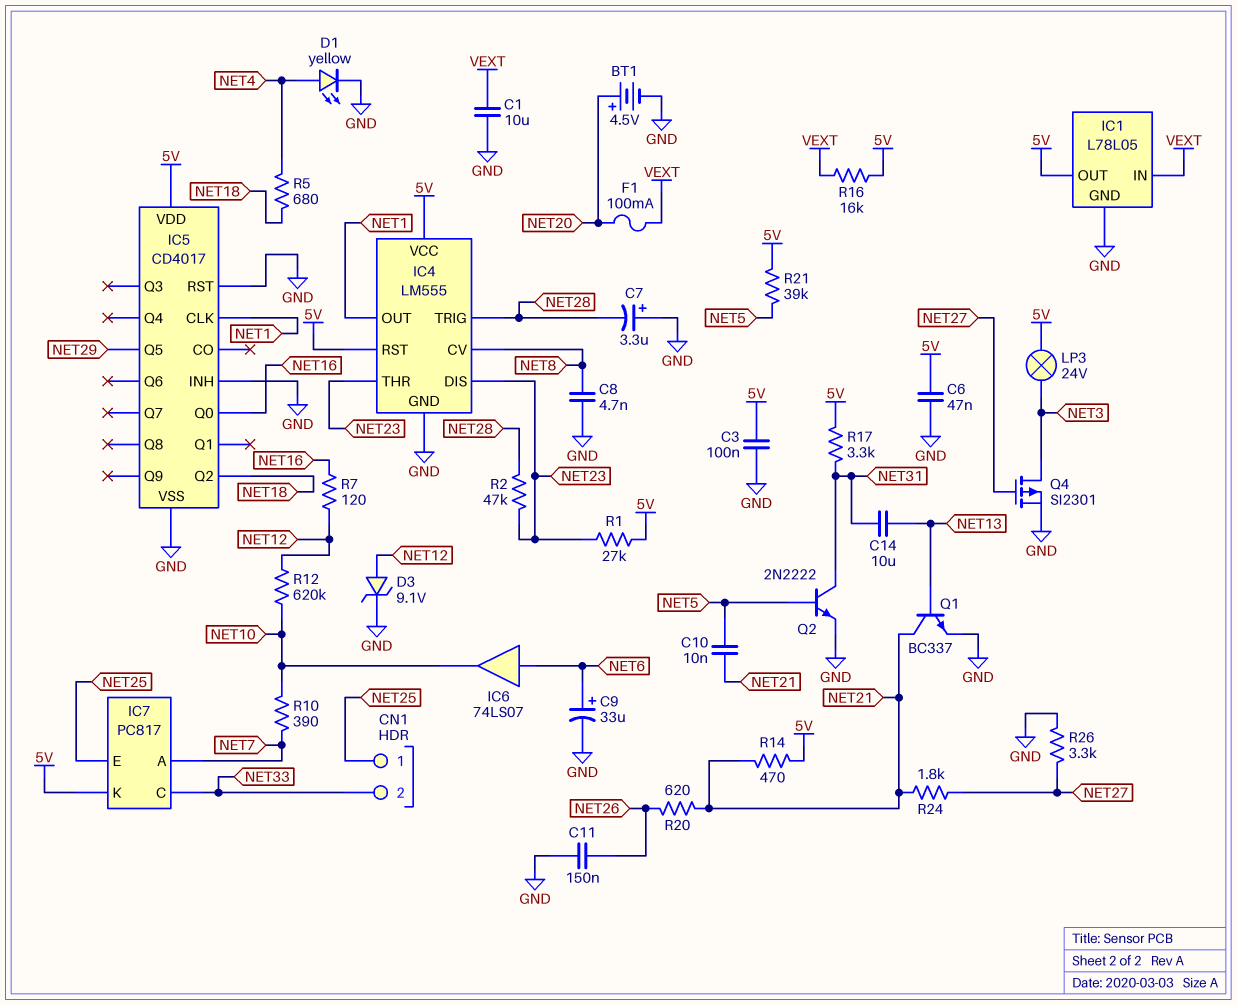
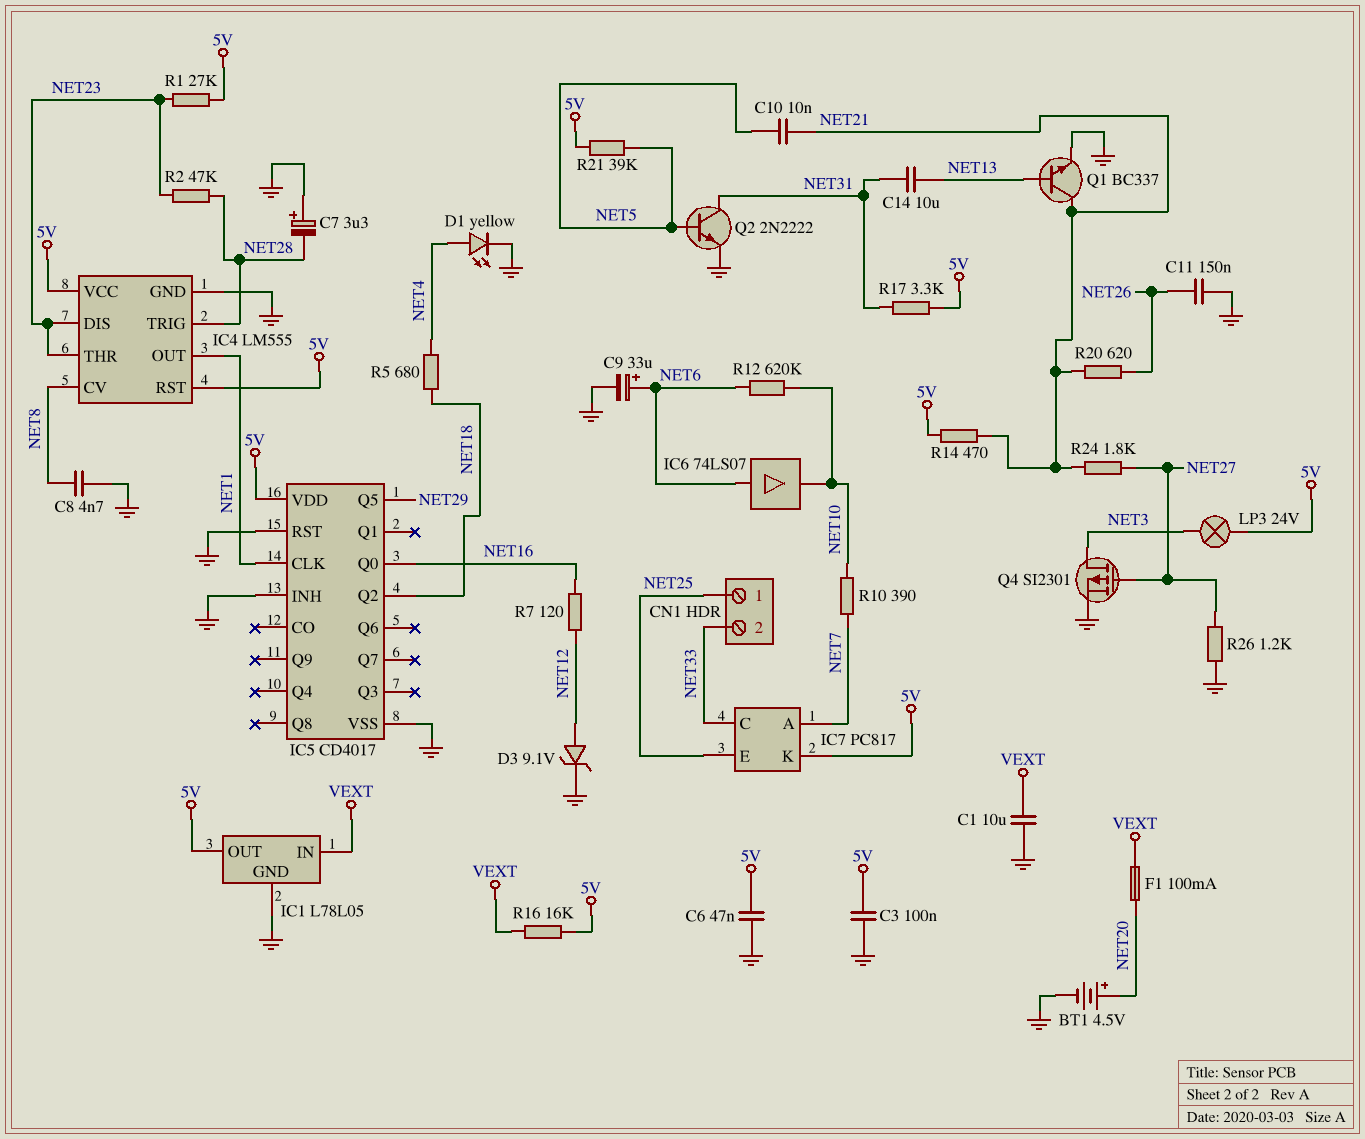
R12: 620k (NET10, NET12) -> 620k (NET6, NET10)
R26: 3.3k (GND, NET27) -> 1.2k (GND, NET27)

